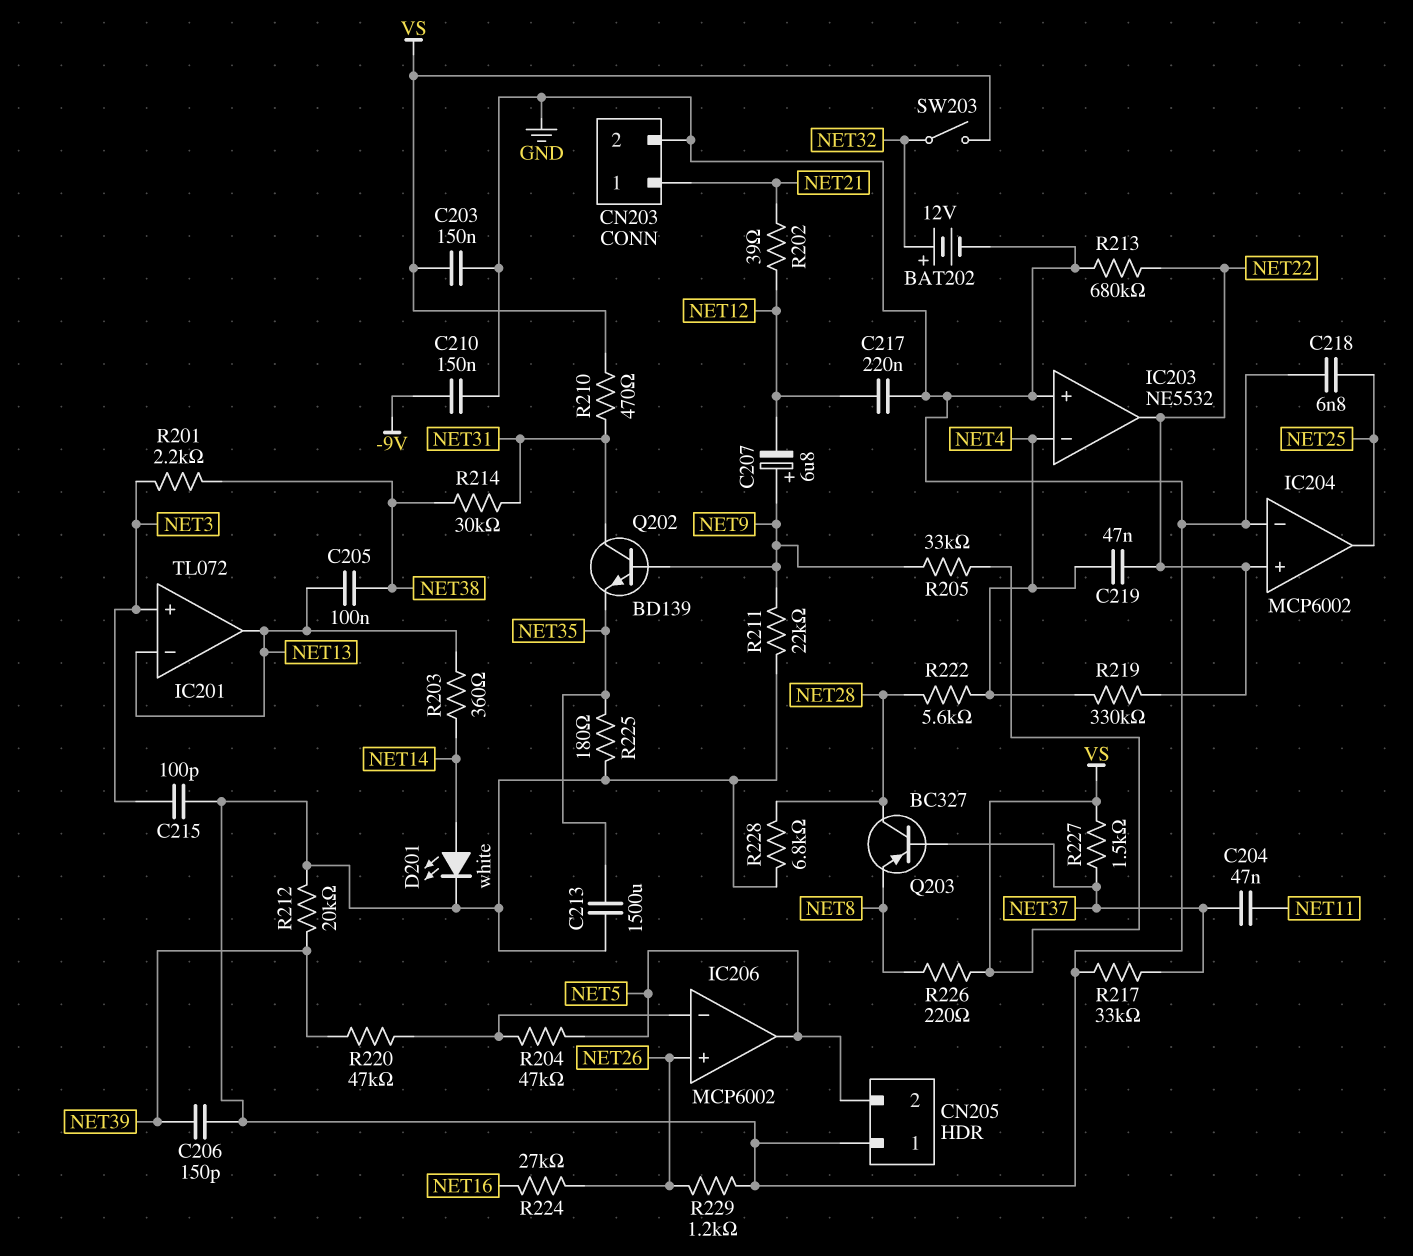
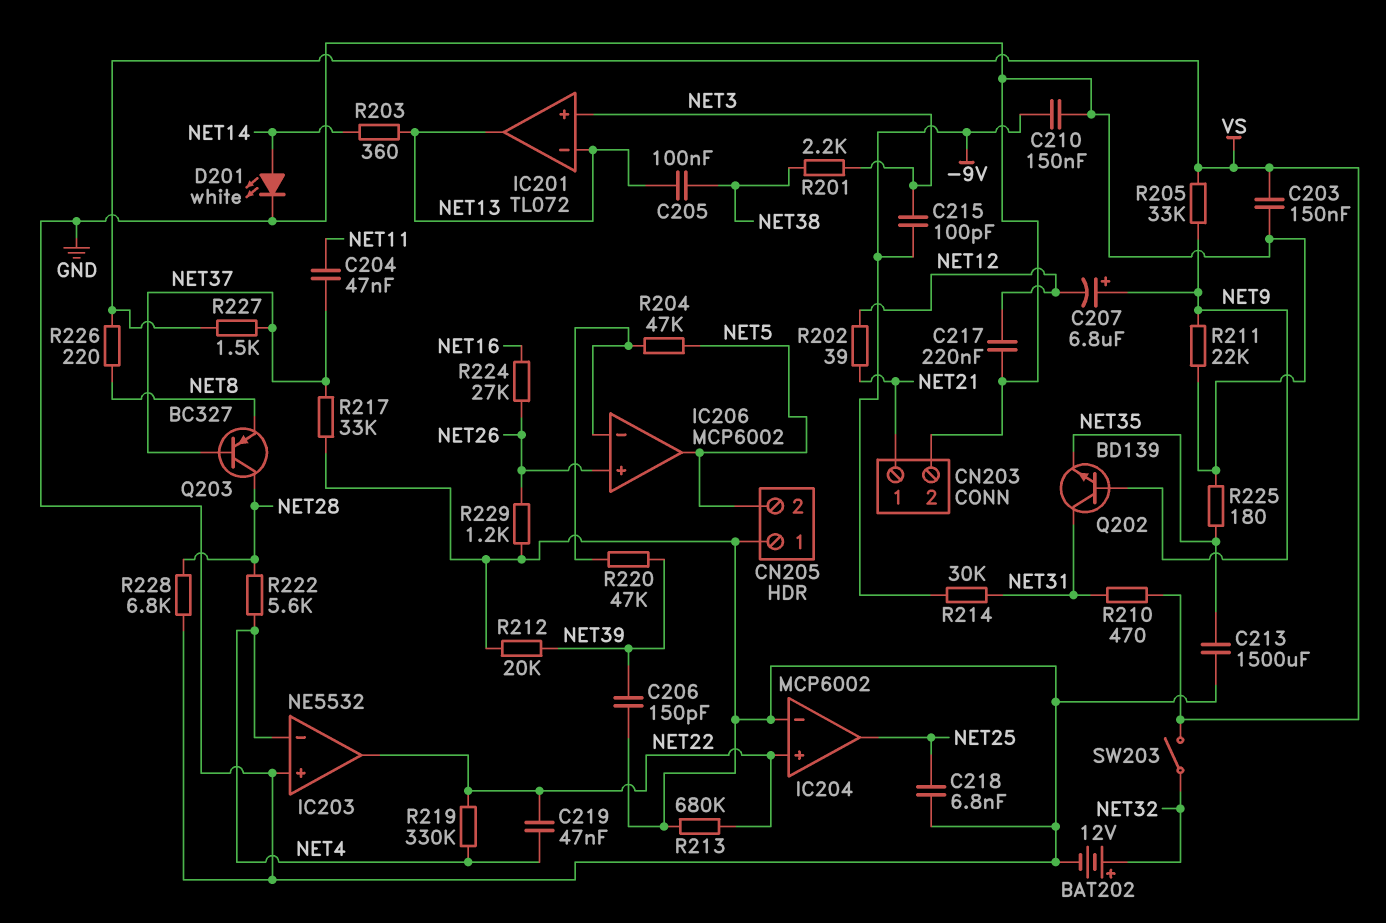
C215: 100pF (GND, NET3) -> 100pF (-9V, NET3)
R214: 30k (NET31, NET38) -> 30k (-9V, NET31)

